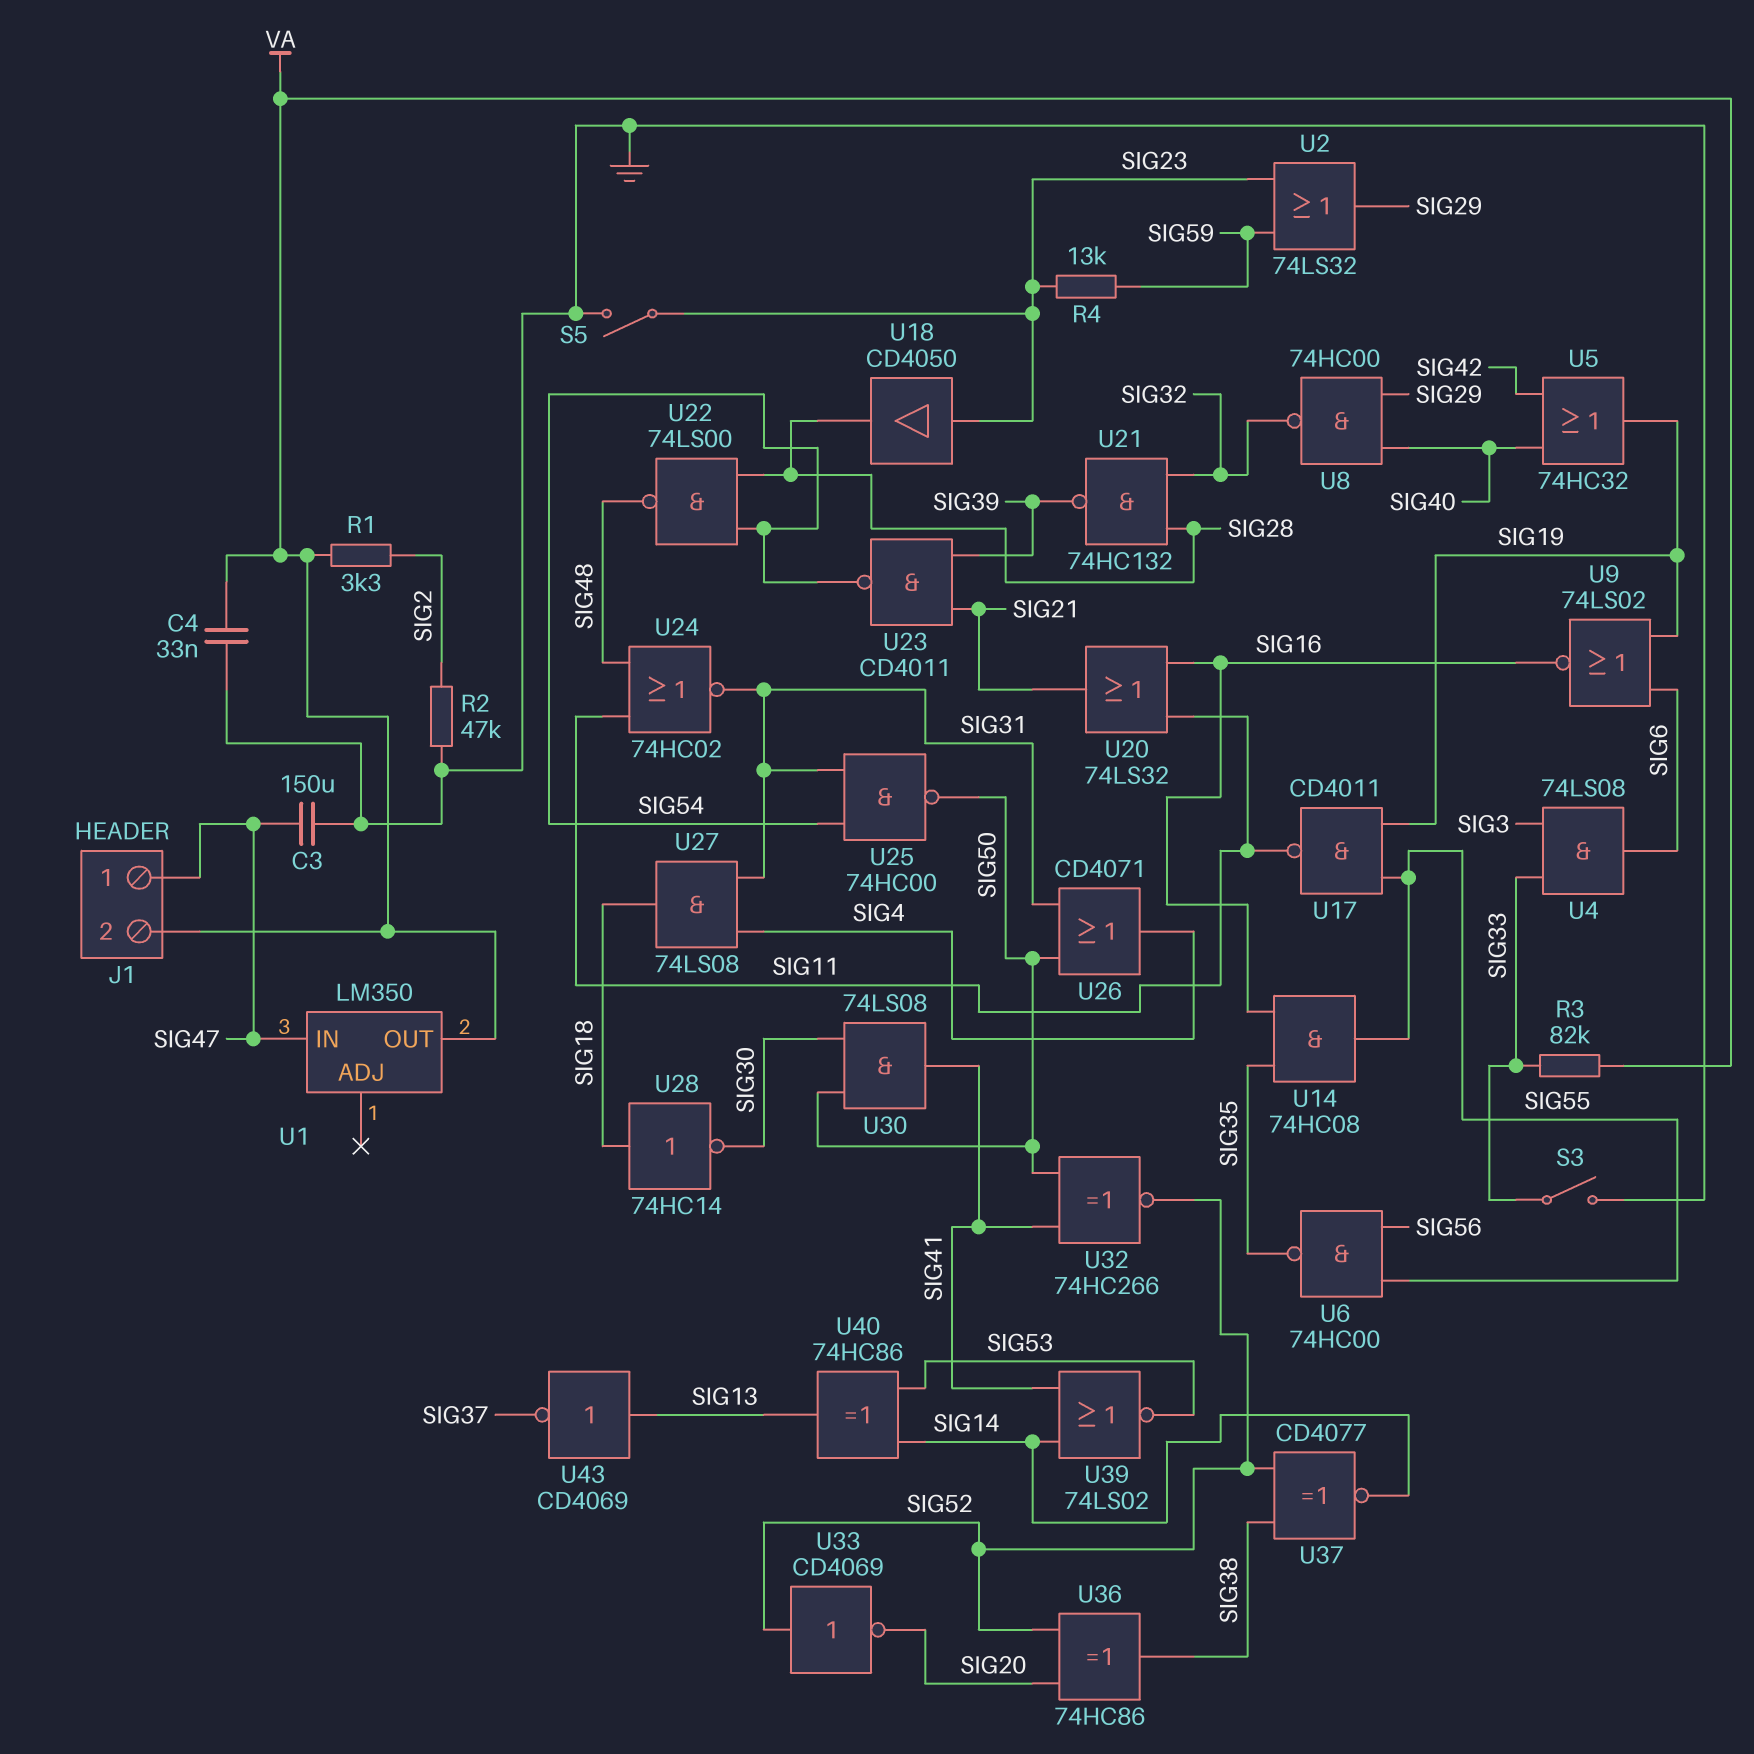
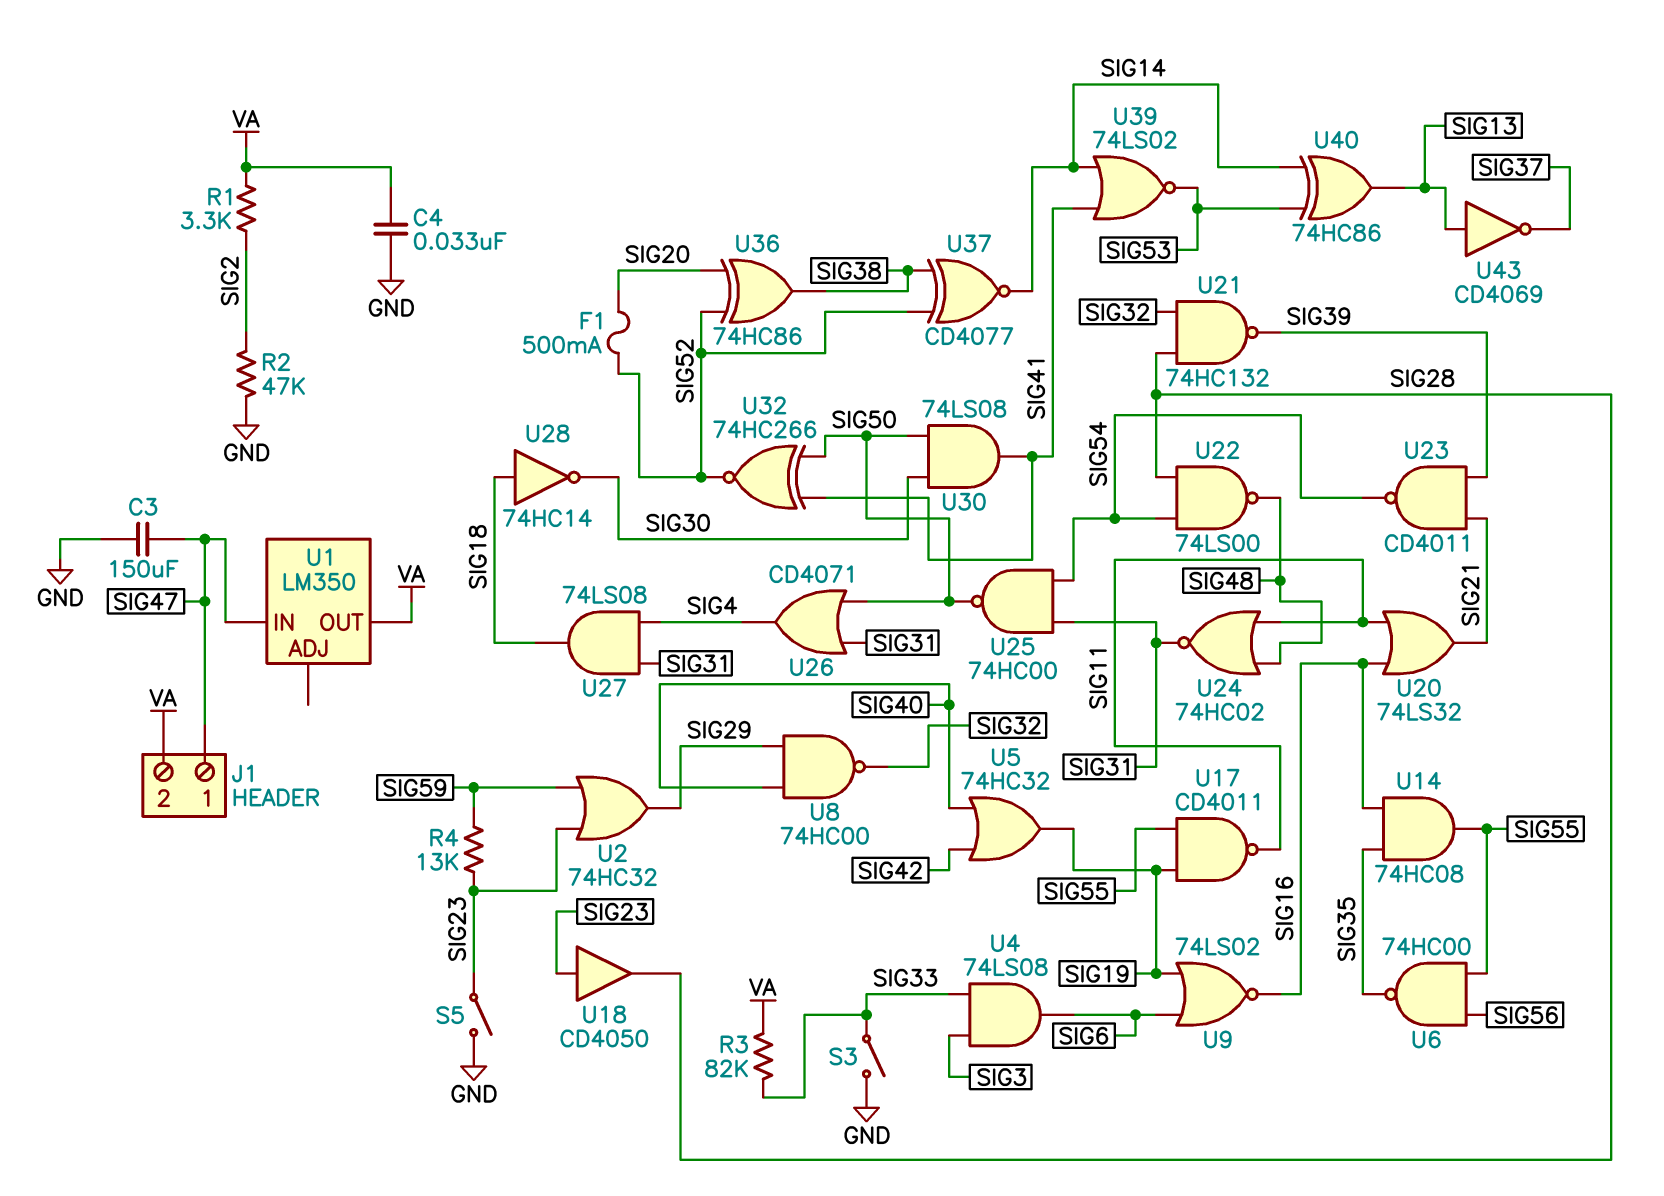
F1: none -> 500mA (SIG20, SIG52)
U2: OR 74LS32 (in SIG23, in SIG59, out SIG29) -> OR 74HC32 (in SIG23, in SIG59, out SIG29)
U33: NOT CD4069 (in SIG52, out SIG20) -> none

